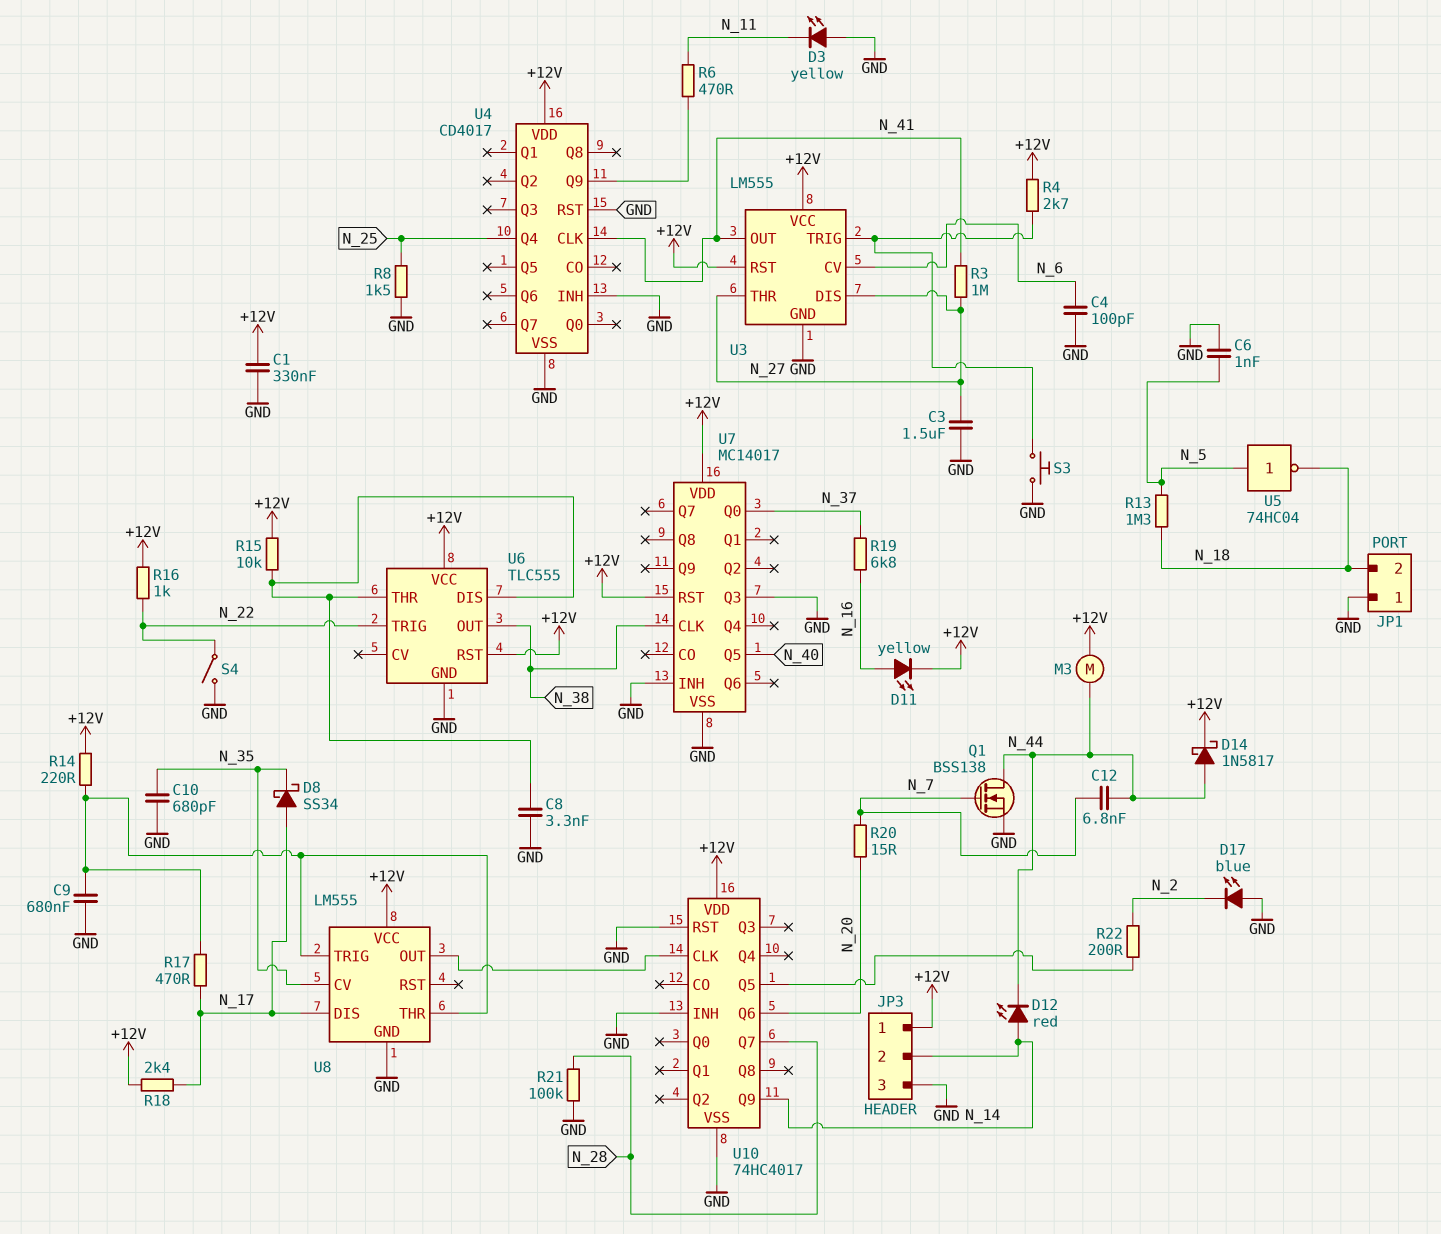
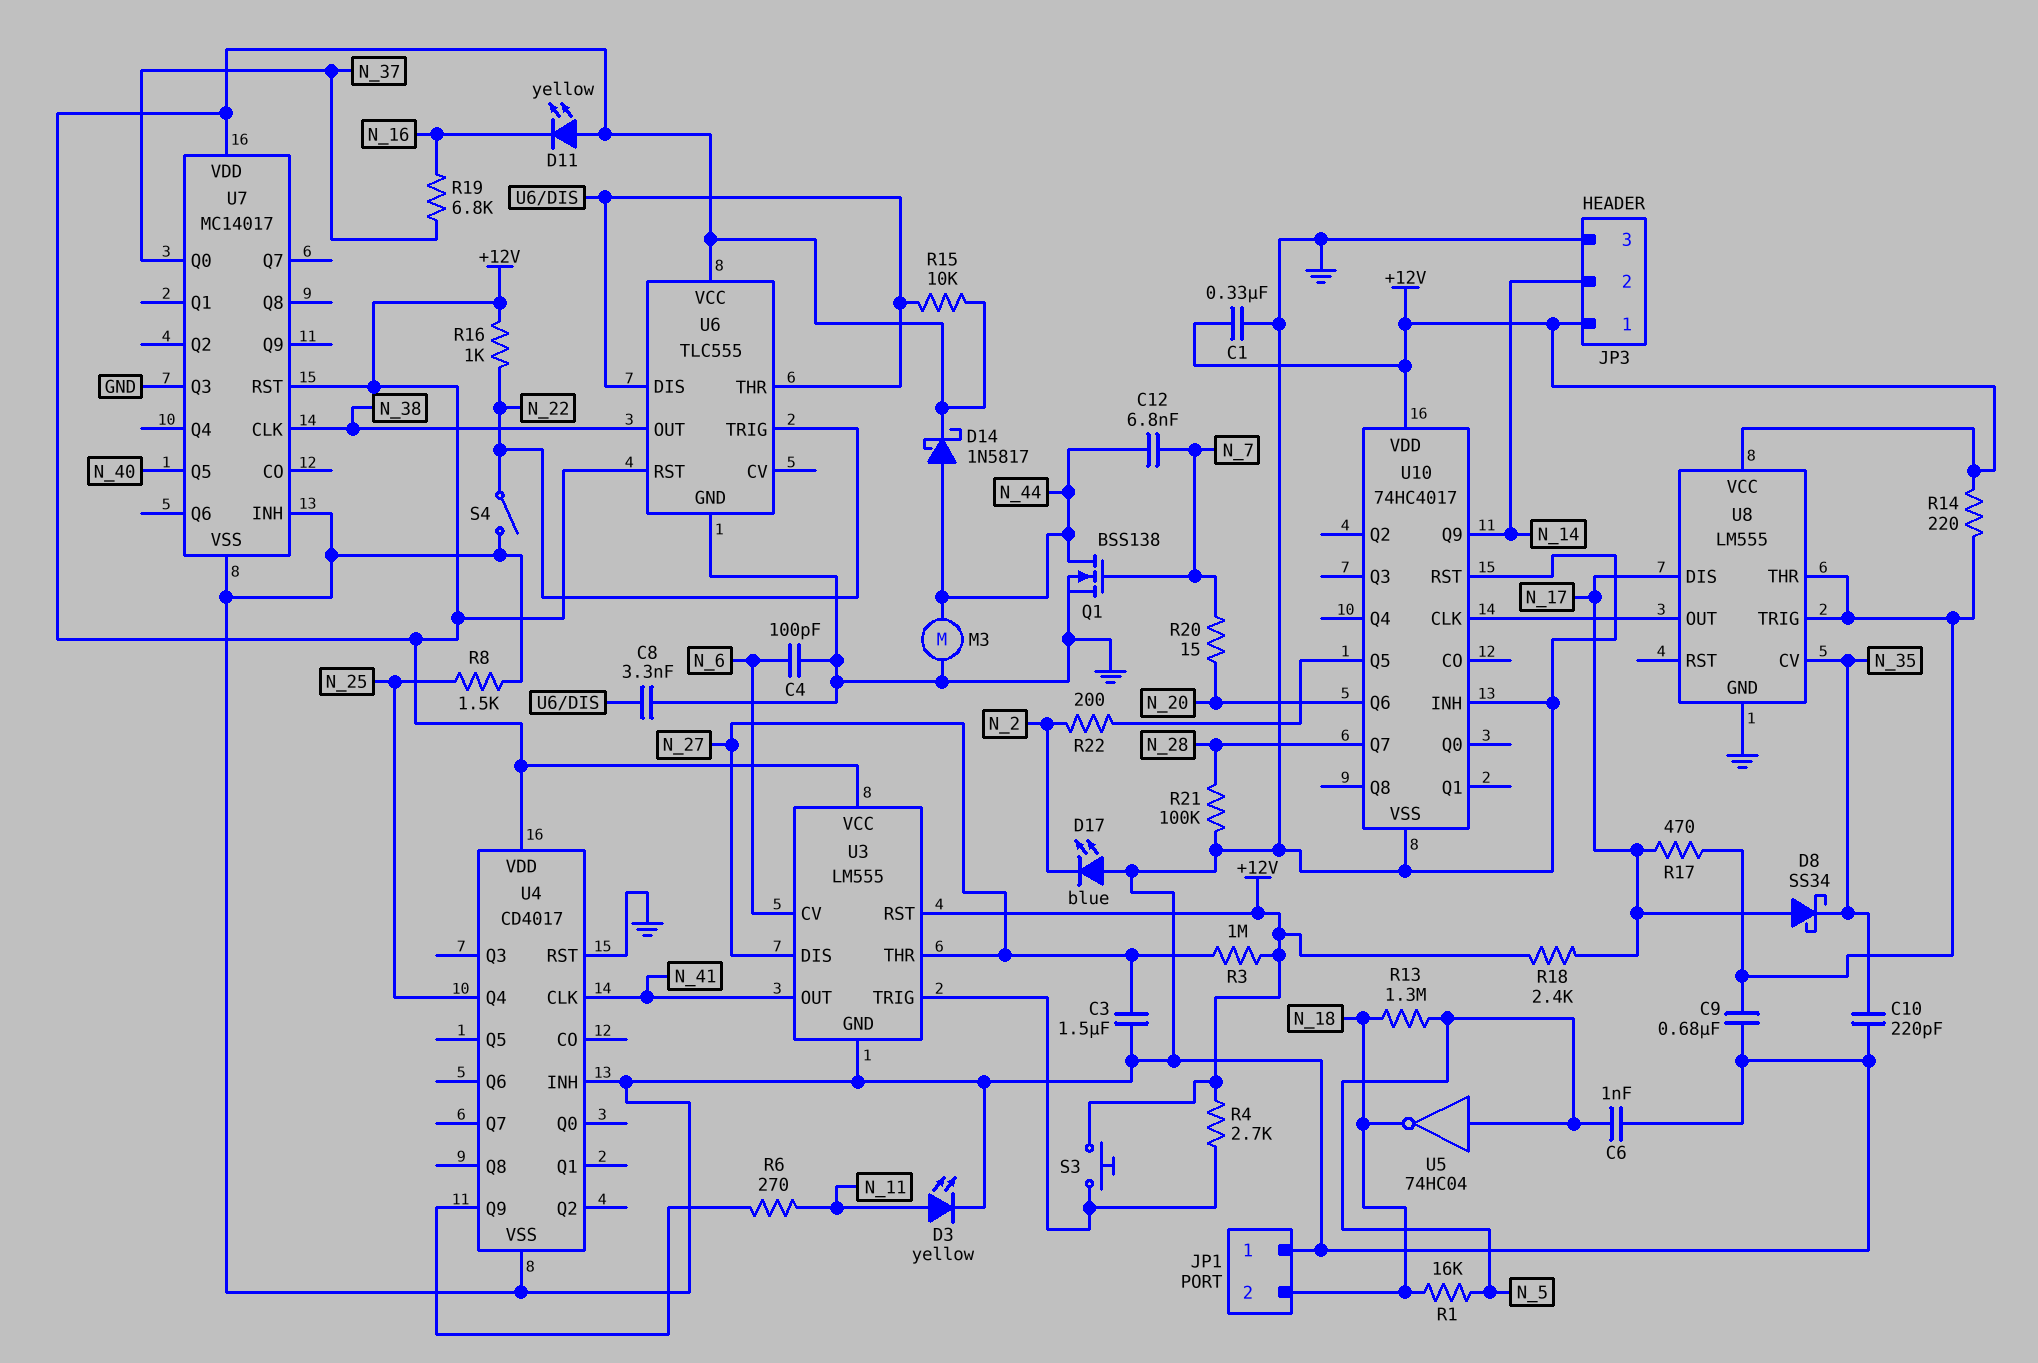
C10: 680pF (GND, N_35) -> 220pF (GND, N_35)
D3: LED yellow (A GND, K N_11) -> LED yellow (A N_11, K GND)
D11: LED yellow (A N_16, K +12V) -> LED yellow (A +12V, K N_16)
D12: LED red (A N_14, K N_44) -> none
M3: motor (+12V, N_44) -> motor (GND, N_44)
R1: none -> 16k (N_5, N_18)
R3: 1M (N_27, N_41) -> 1M (+12V, N_27)
R6: 470 (N_11, U4/Q9) -> 270 (N_11, U4/Q9)
S3: button (GND, U3/TRIG) -> button (+12V, U3/TRIG)

